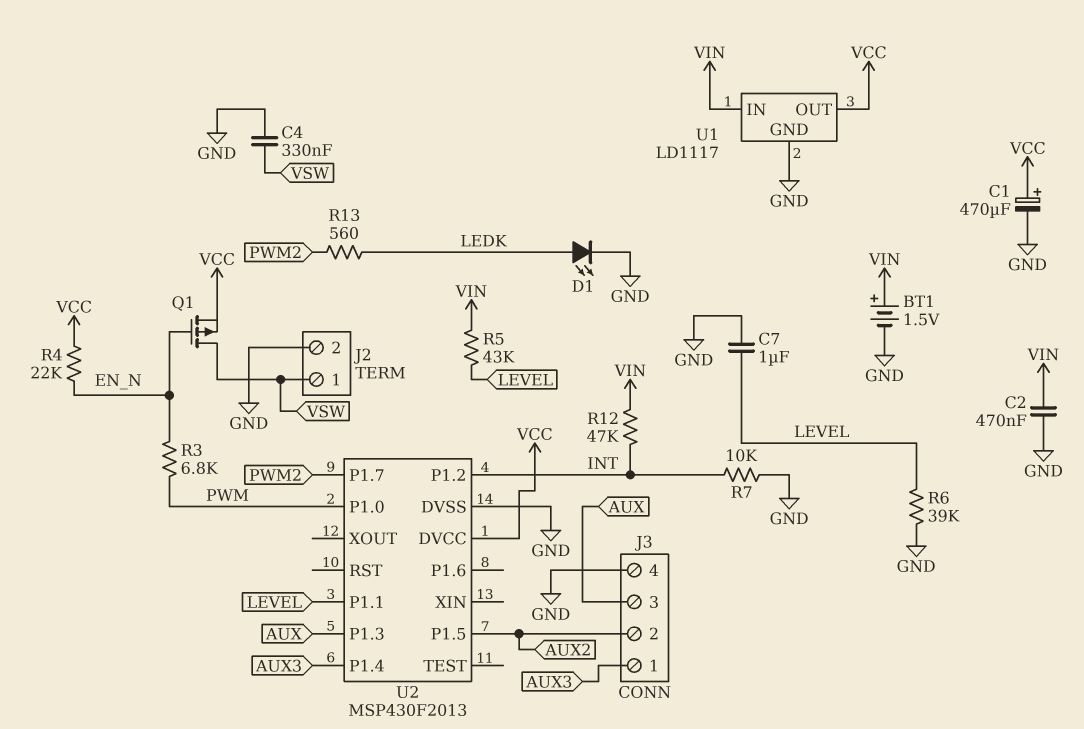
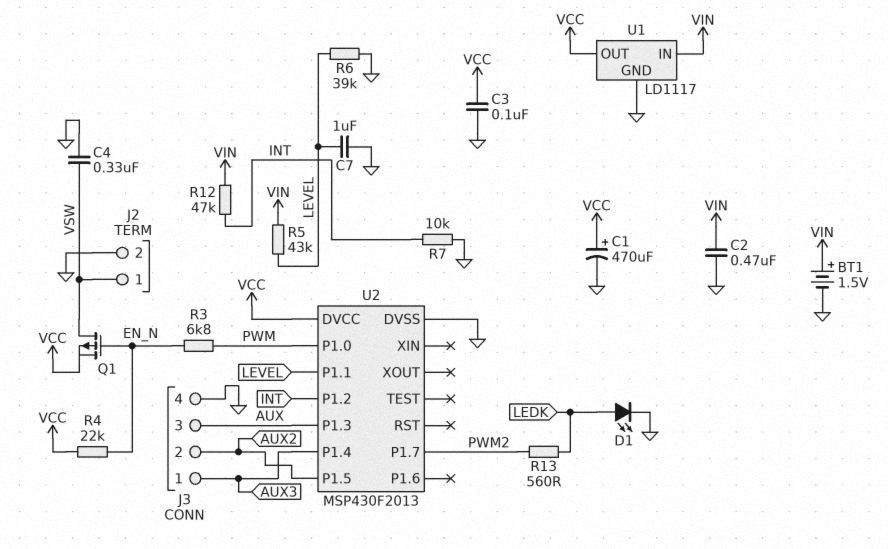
C3: none -> 100nF (GND, VCC)

